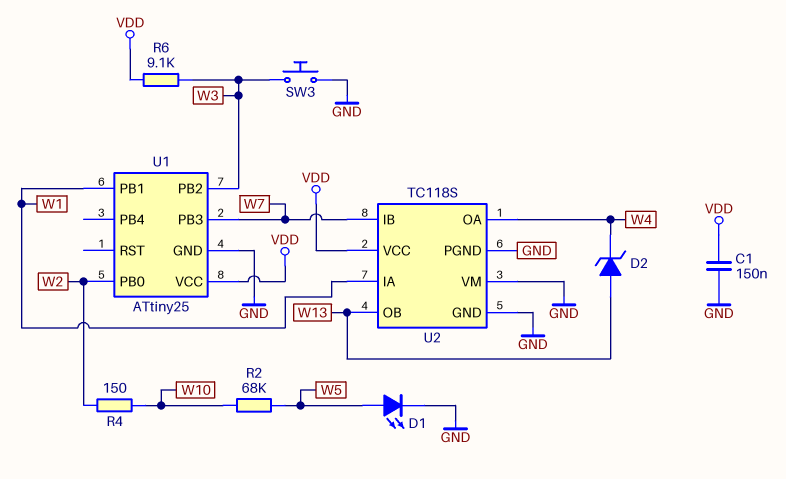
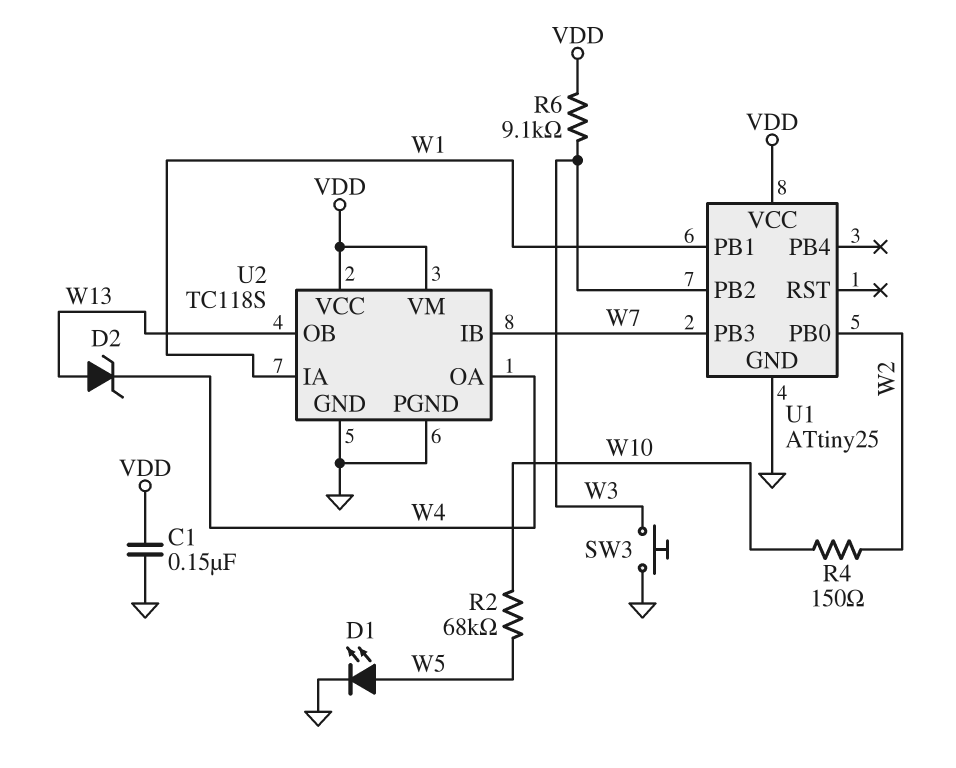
U2 pin VM: GND -> VDD

